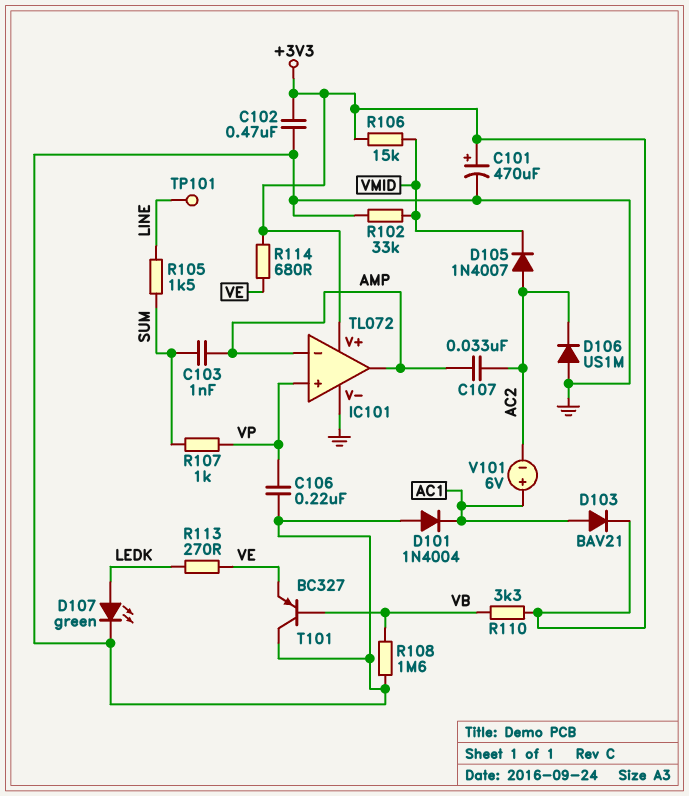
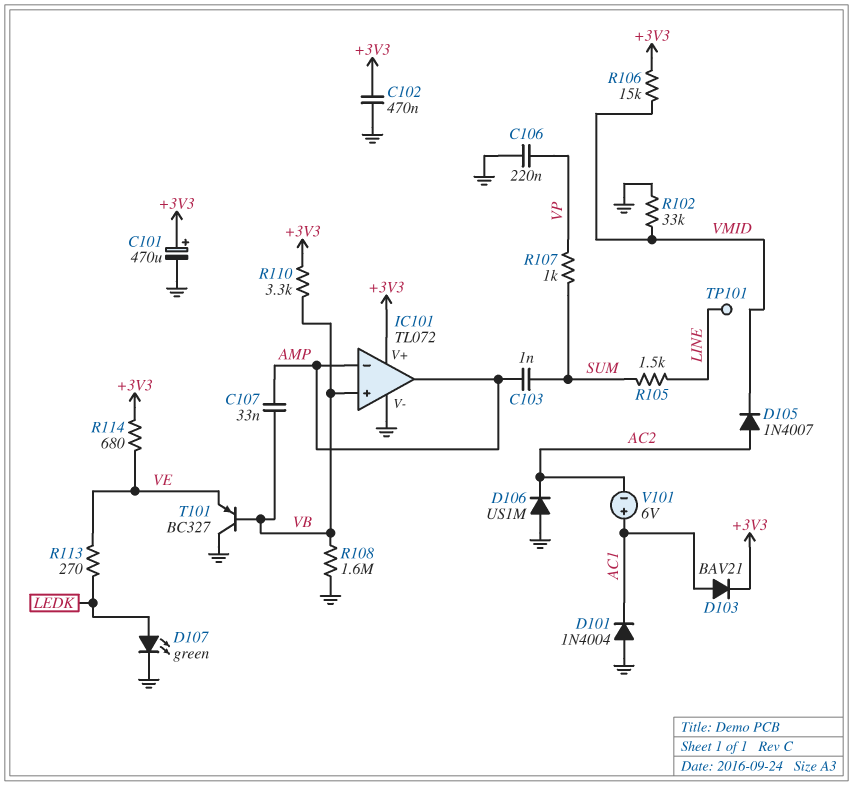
C107: 33nF (AC2, AMP) -> 33nF (AMP, VB)
IC101 pin in+: VP -> VB

